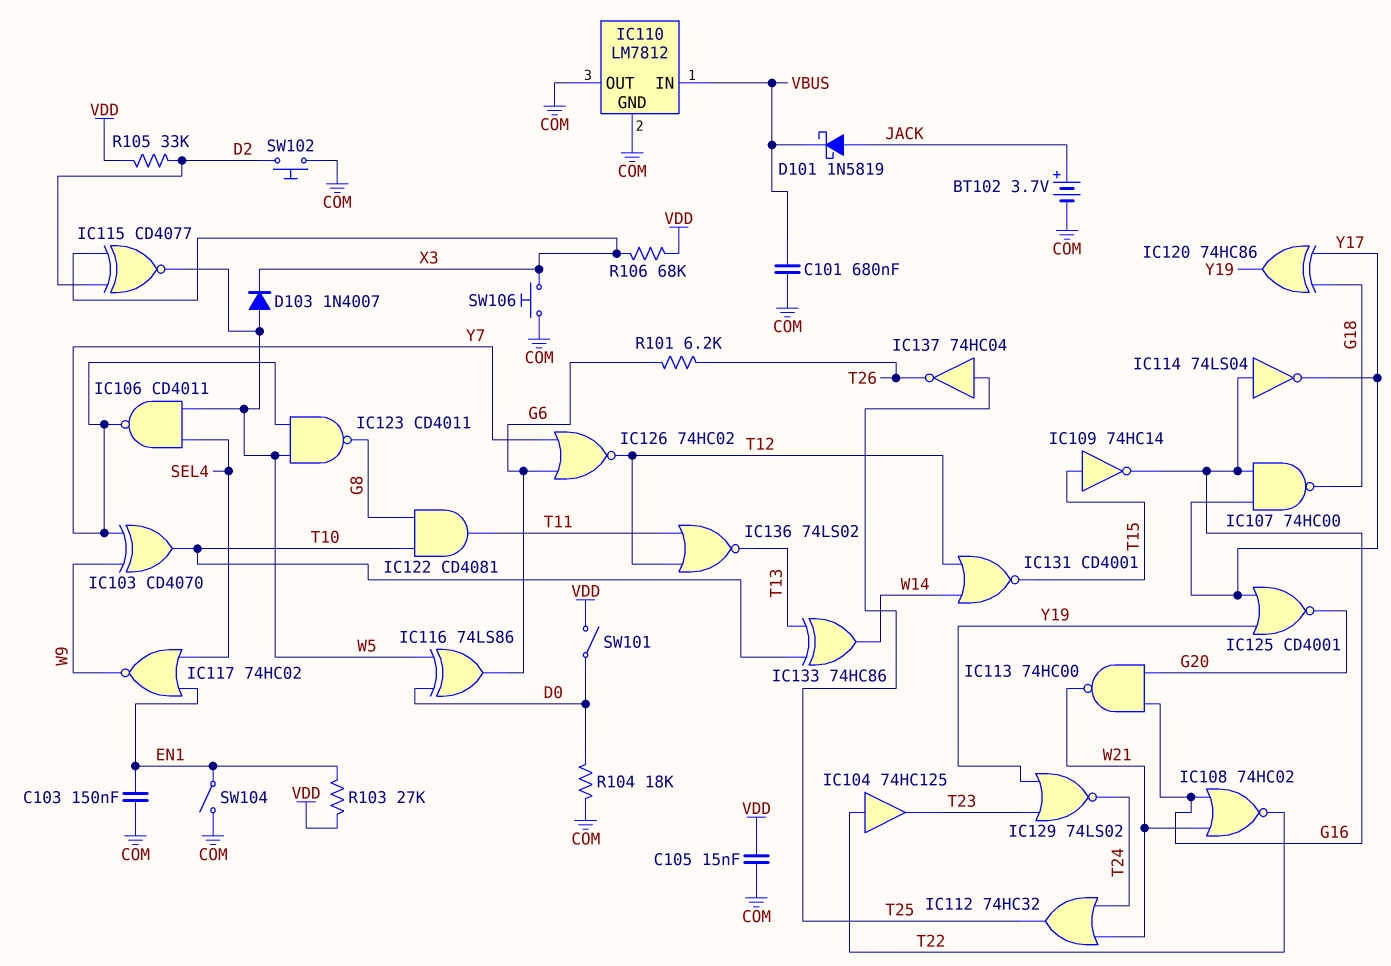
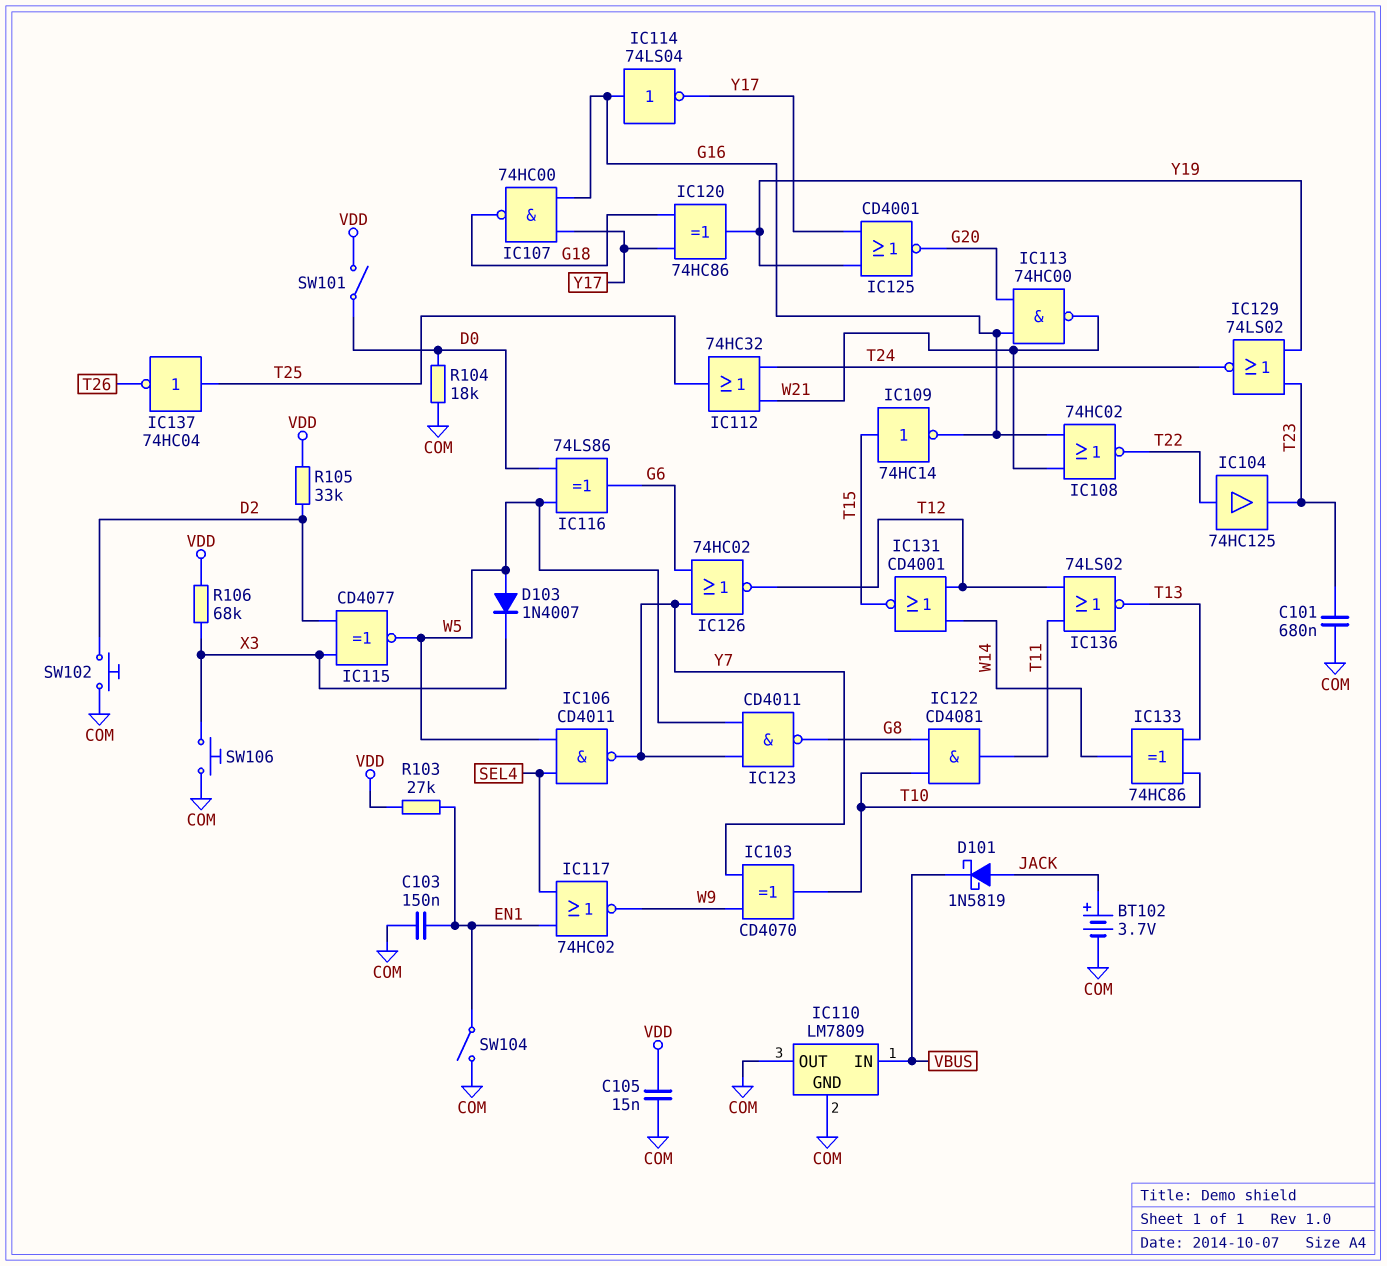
C101: 680nF (COM, VBUS) -> 680nF (COM, T23)
IC110: LM7812 -> LM7809
R101: 6.2k (G6, T26) -> none

